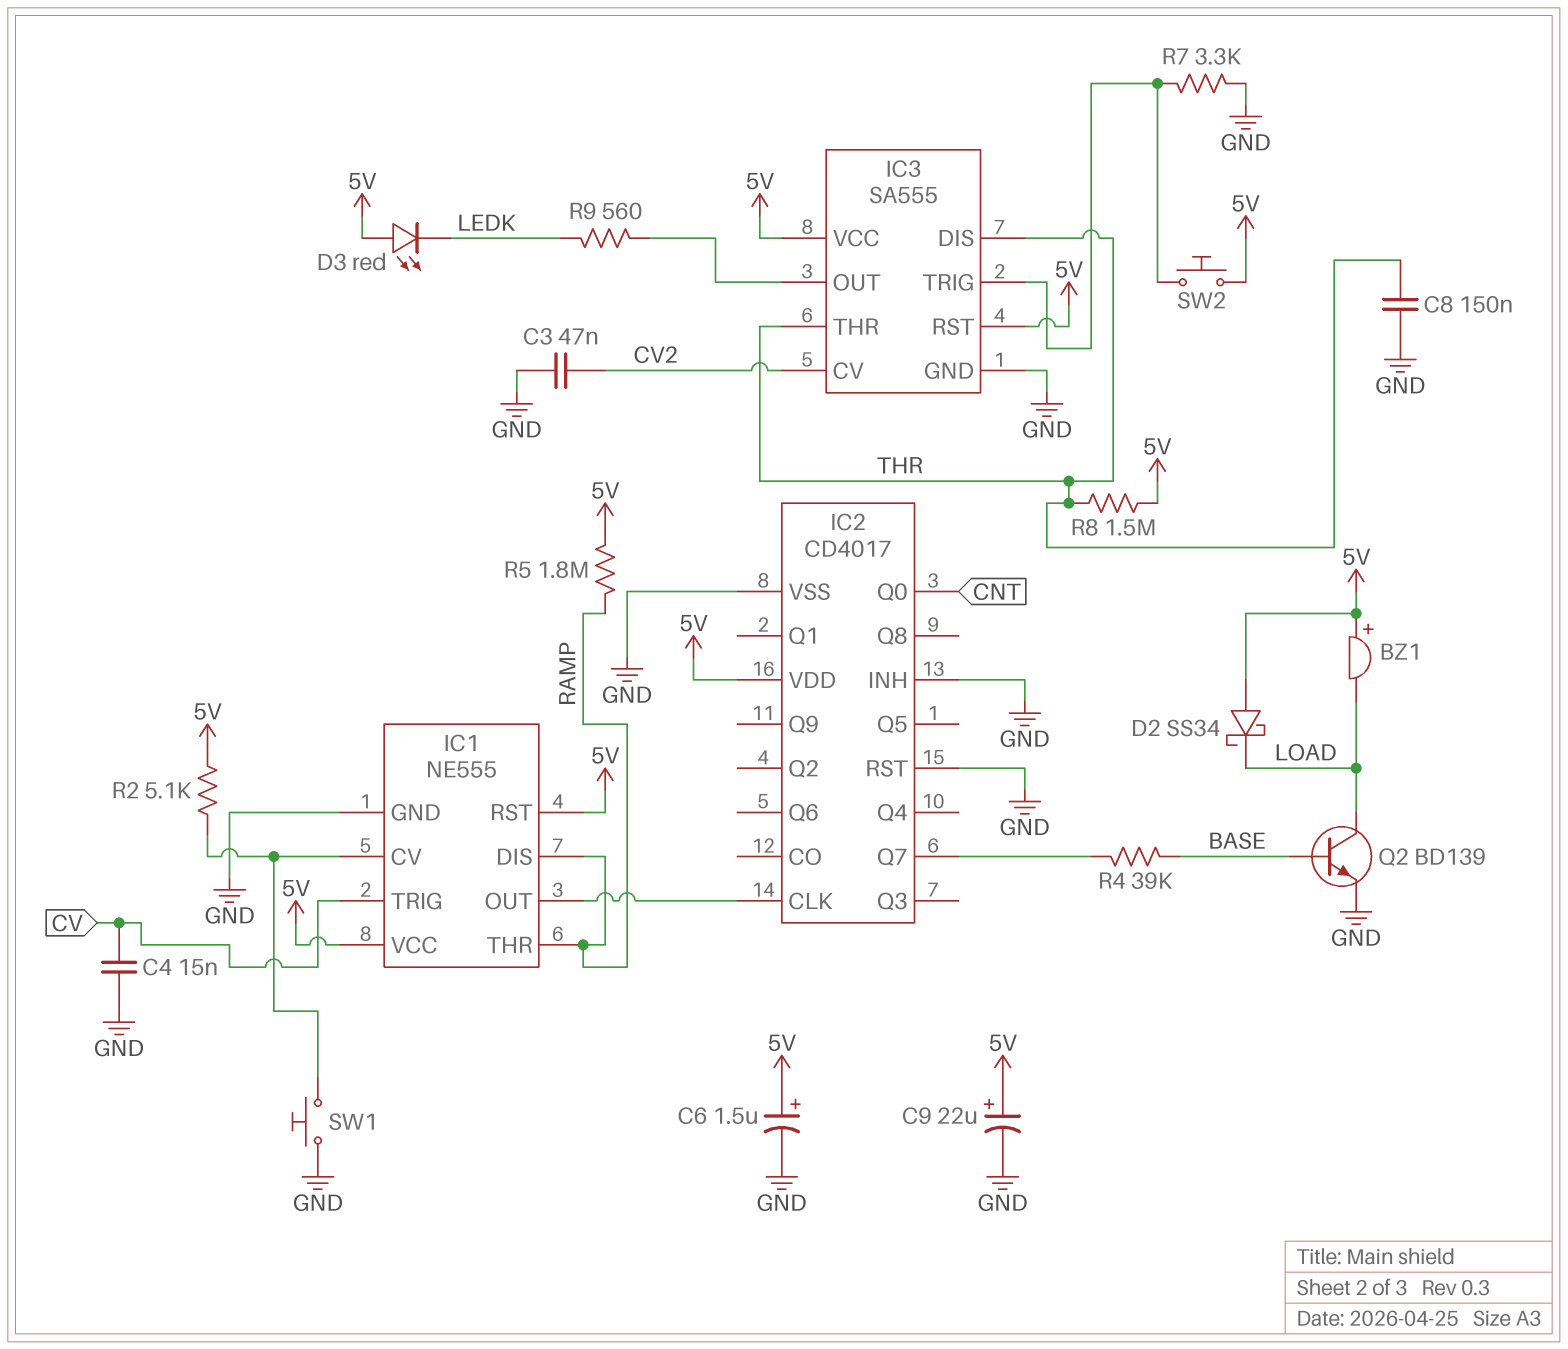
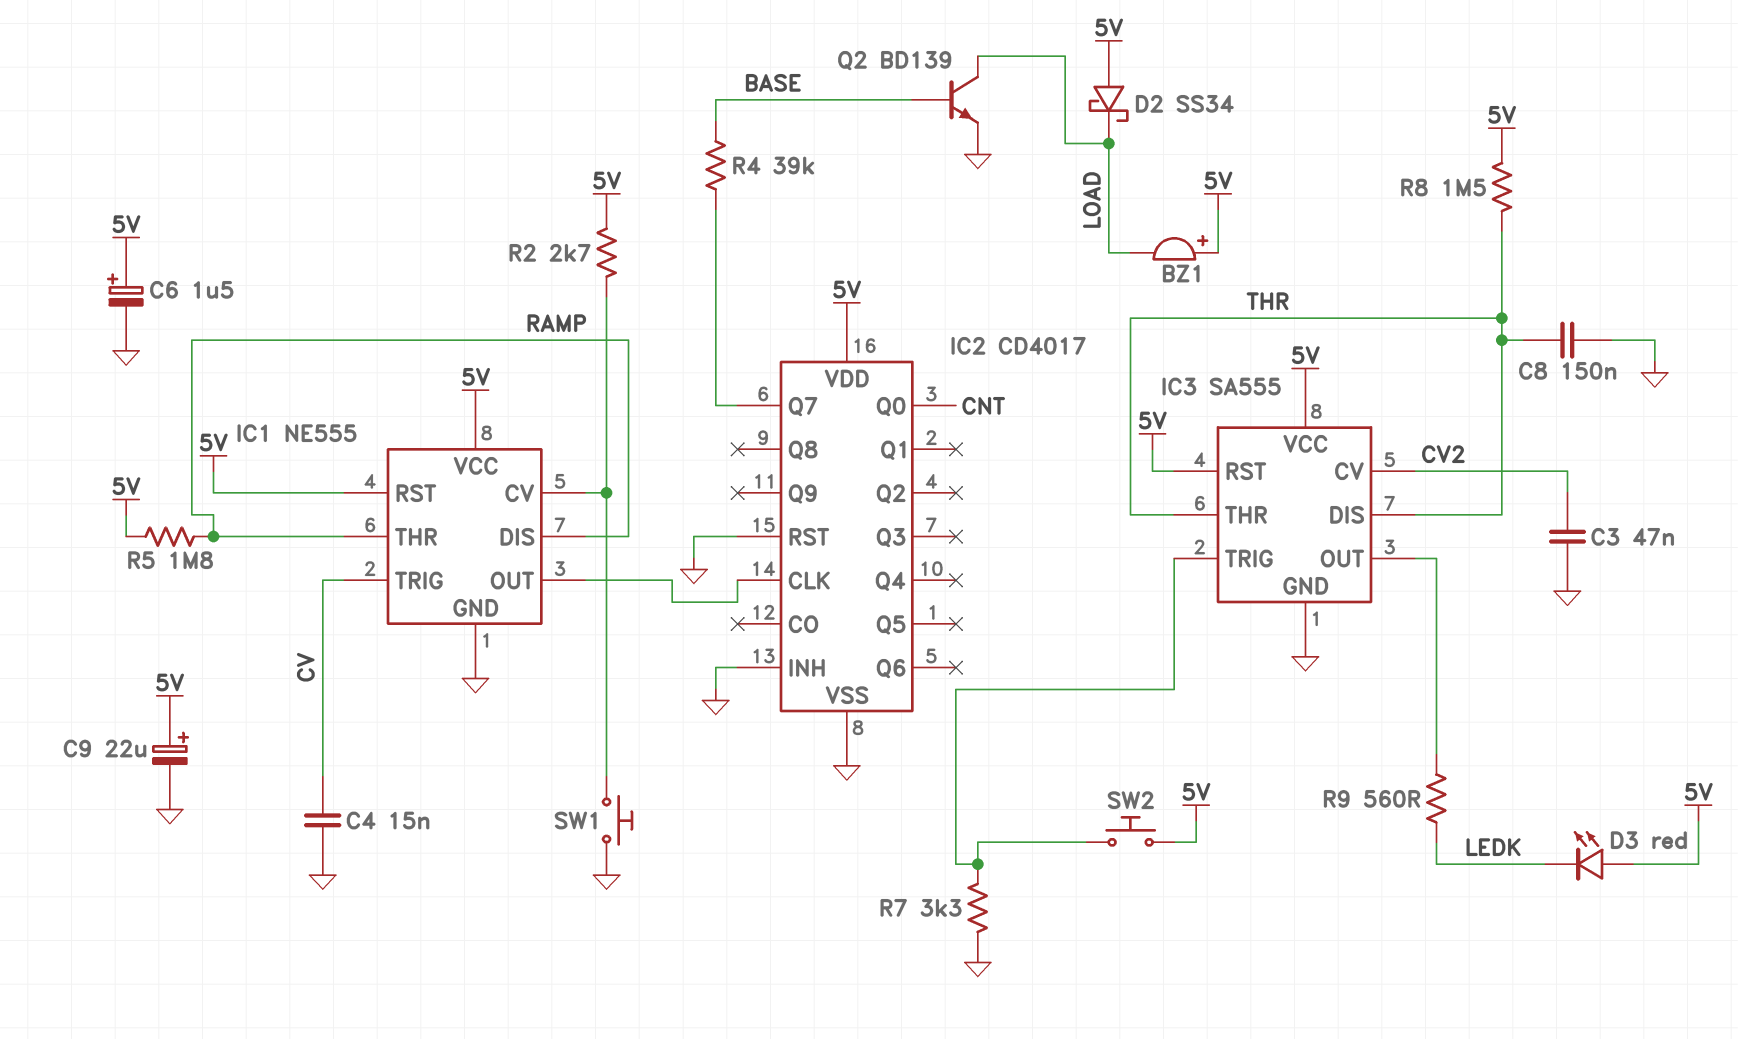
R2: 5.1k (5V, IC1/CV) -> 2.7k (5V, IC1/CV)

